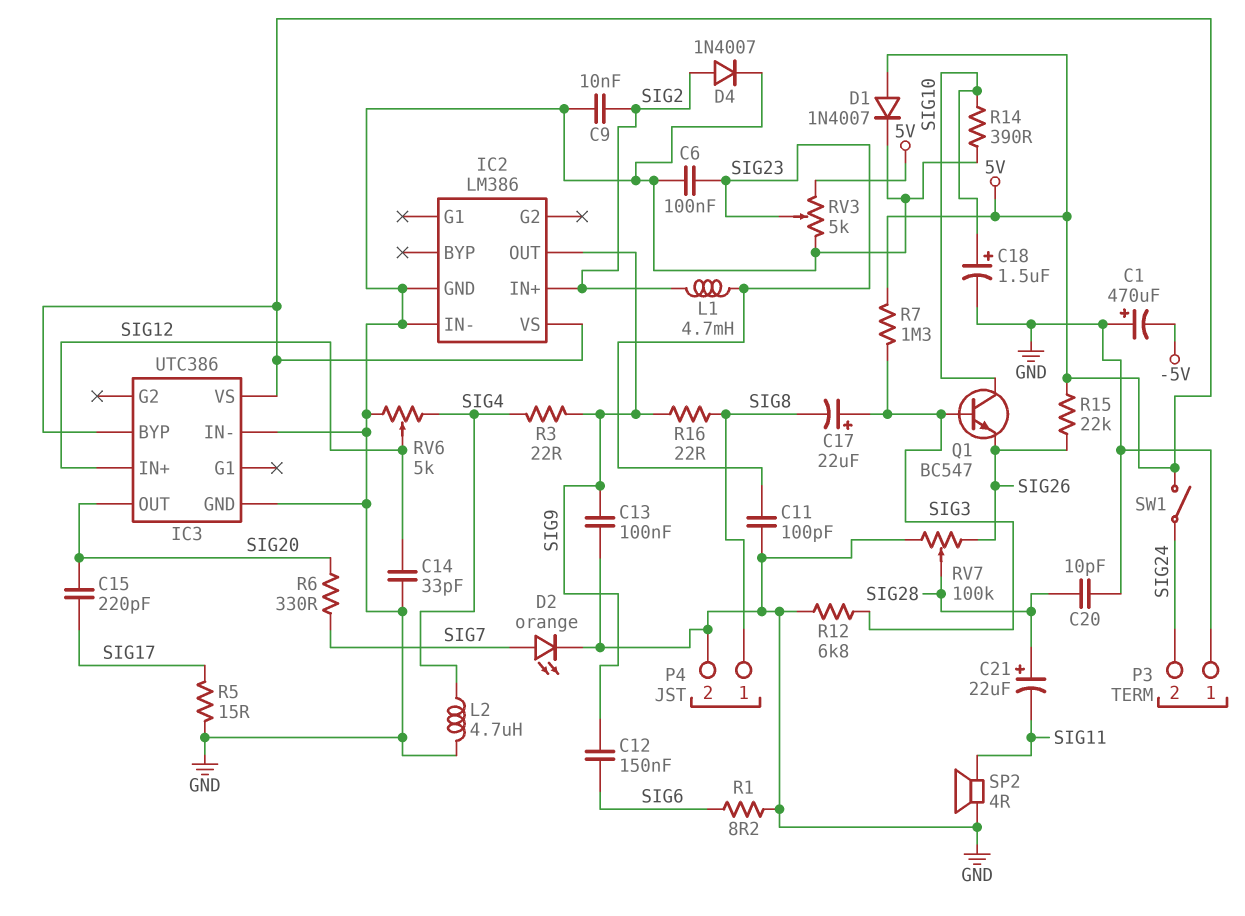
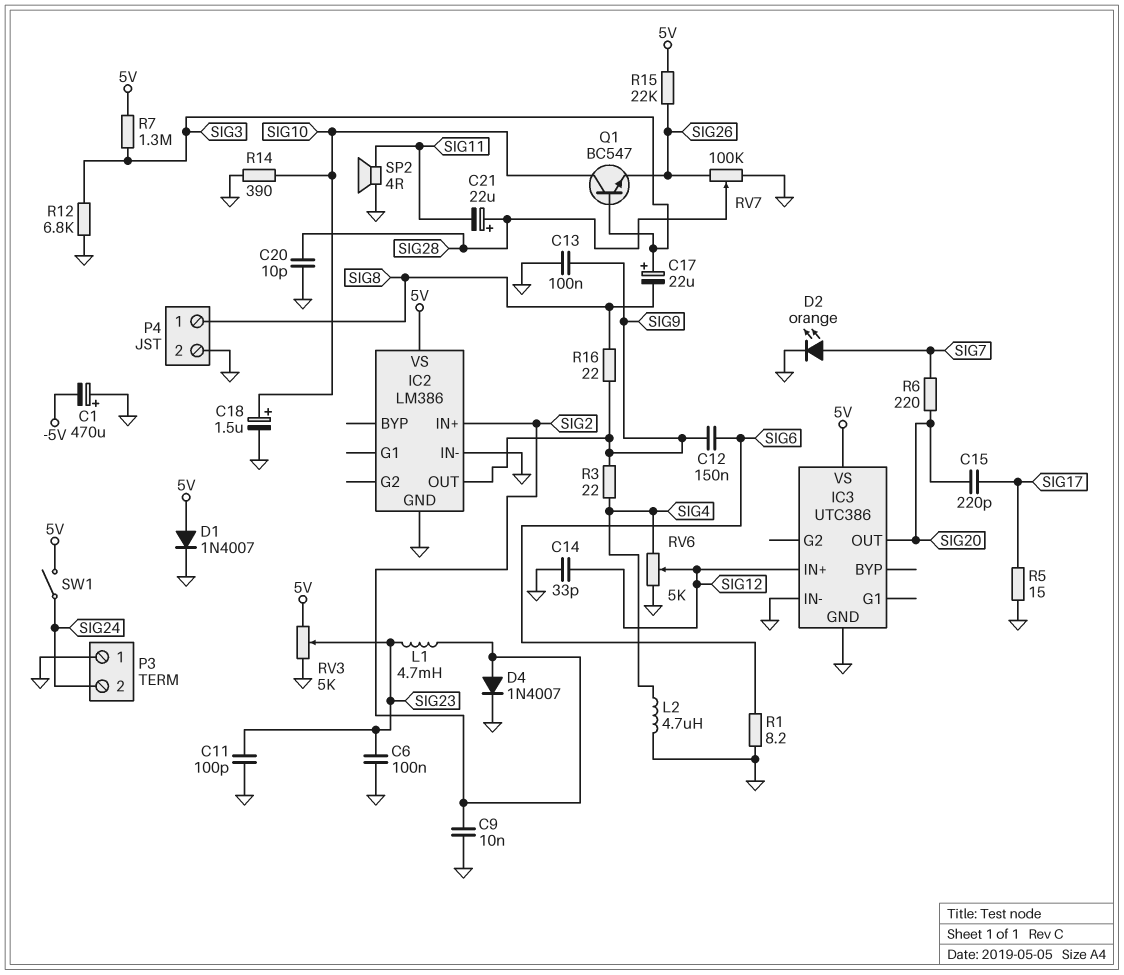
IC3 pin BYP: 5V -> none
R6: 330 (SIG7, SIG20) -> 220 (SIG7, SIG20)

